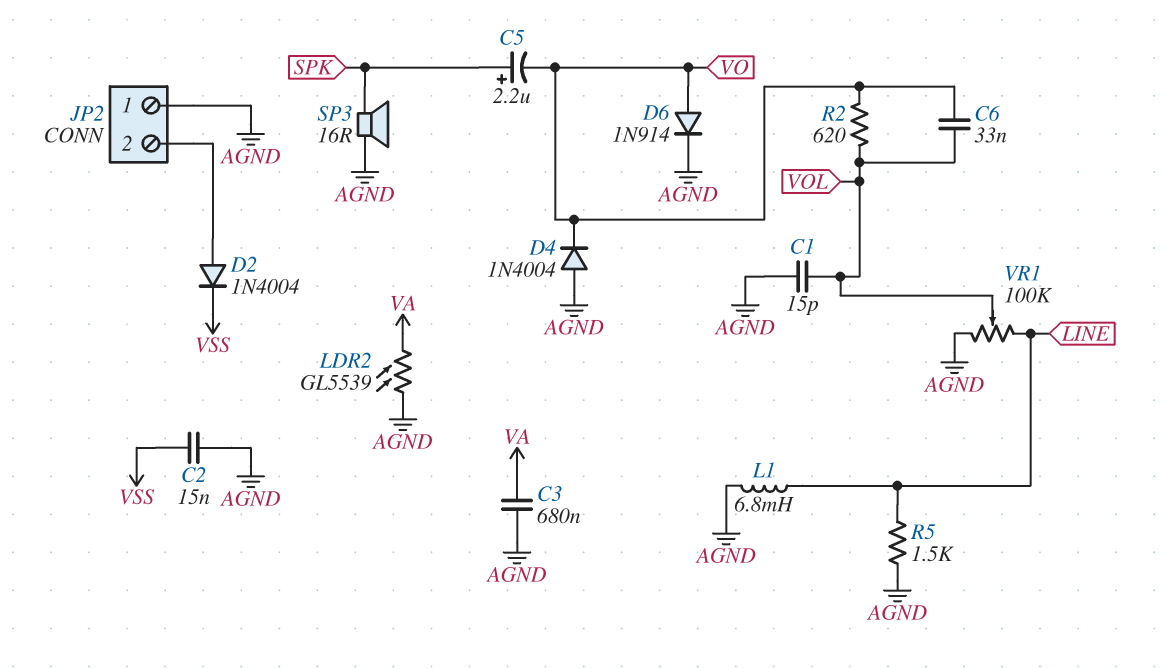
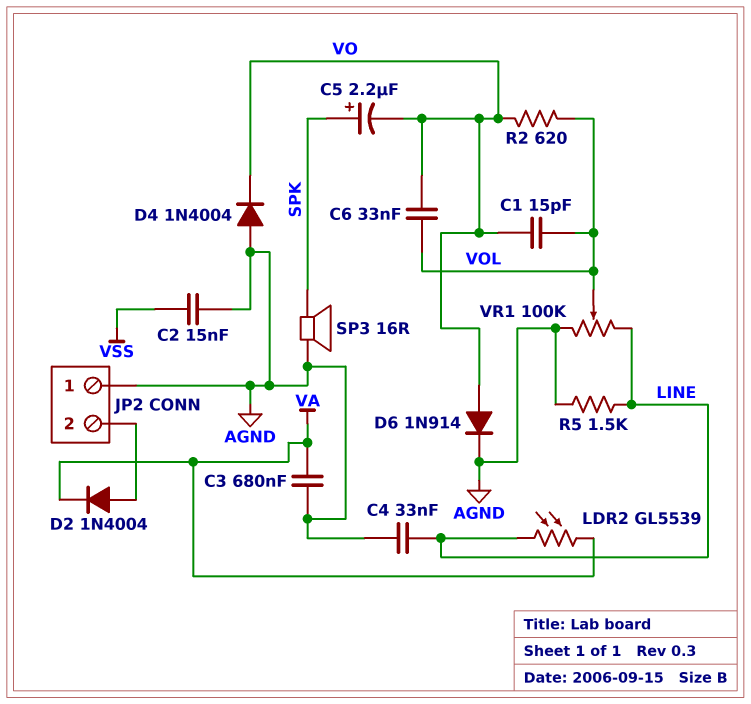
C1: 15pF (AGND, VOL) -> 15pF (VO, VOL)
C4: none -> 33nF (AGND, LINE)
D2: diode 1N4004 (A JP2/2, K VSS) -> diode 1N4004 (A JP2/2, K VA)
L1: 6.8mH (AGND, LINE) -> none
LDR2: GL5539 (AGND, VA) -> GL5539 (LINE, VA)

